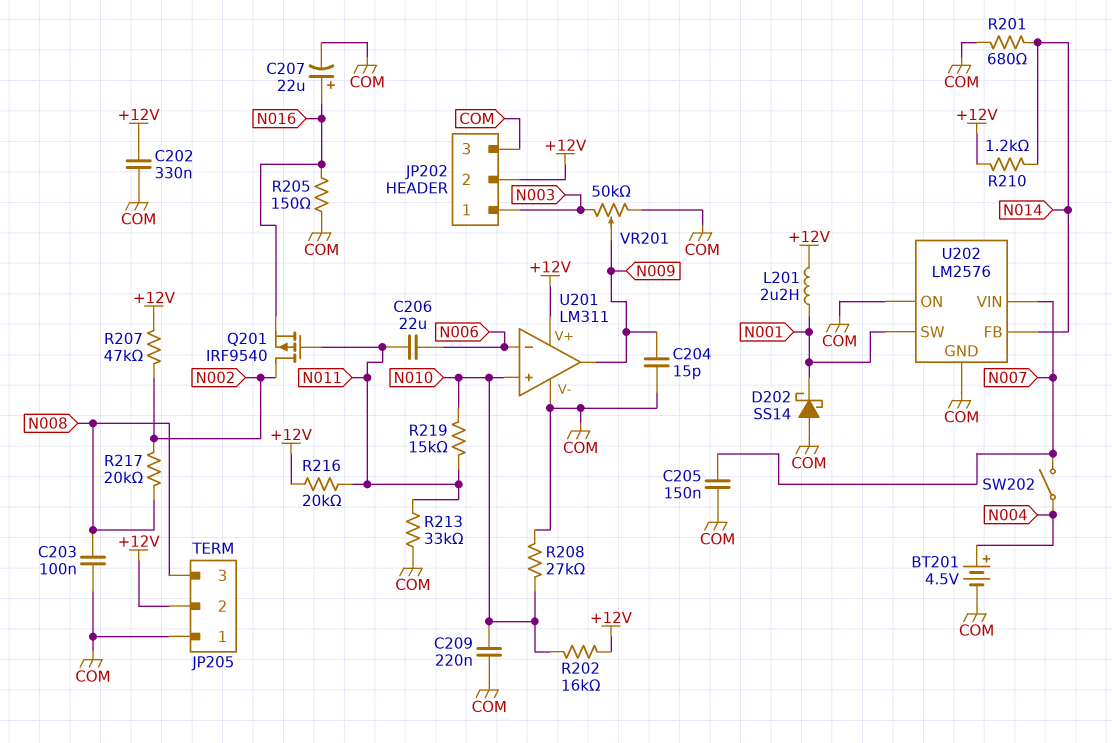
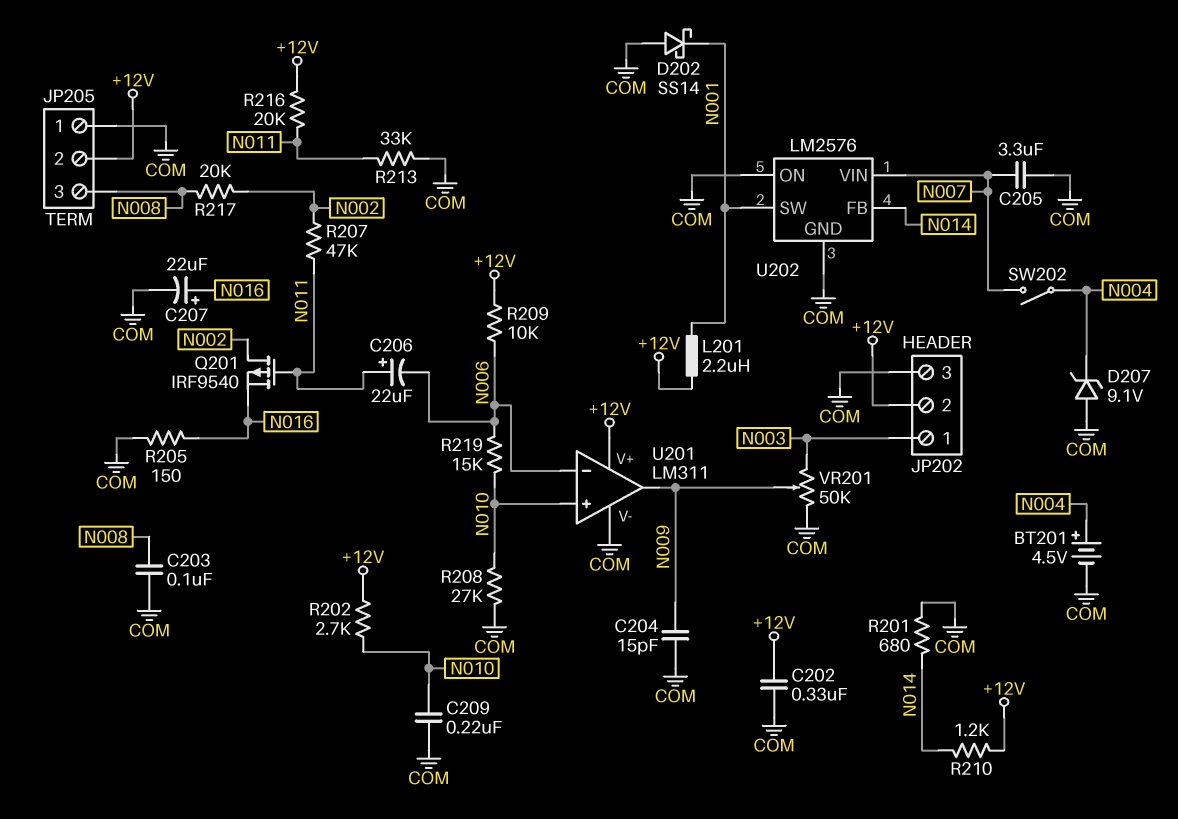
C205: 150nF (COM, N007) -> 3.3uF (COM, N007)
C206: 22uF (N006, N011) -> 22uF (plus N011, minus N006)
D207: none -> zener 9.1V (A COM, K N004)
R202: 16k (+12V, N010) -> 2.7k (+12V, N010)
R207: 47k (+12V, N002) -> 47k (N002, N011)
R209: none -> 10k (+12V, N006)
R219: 15k (N010, N011) -> 15k (N006, N010)

